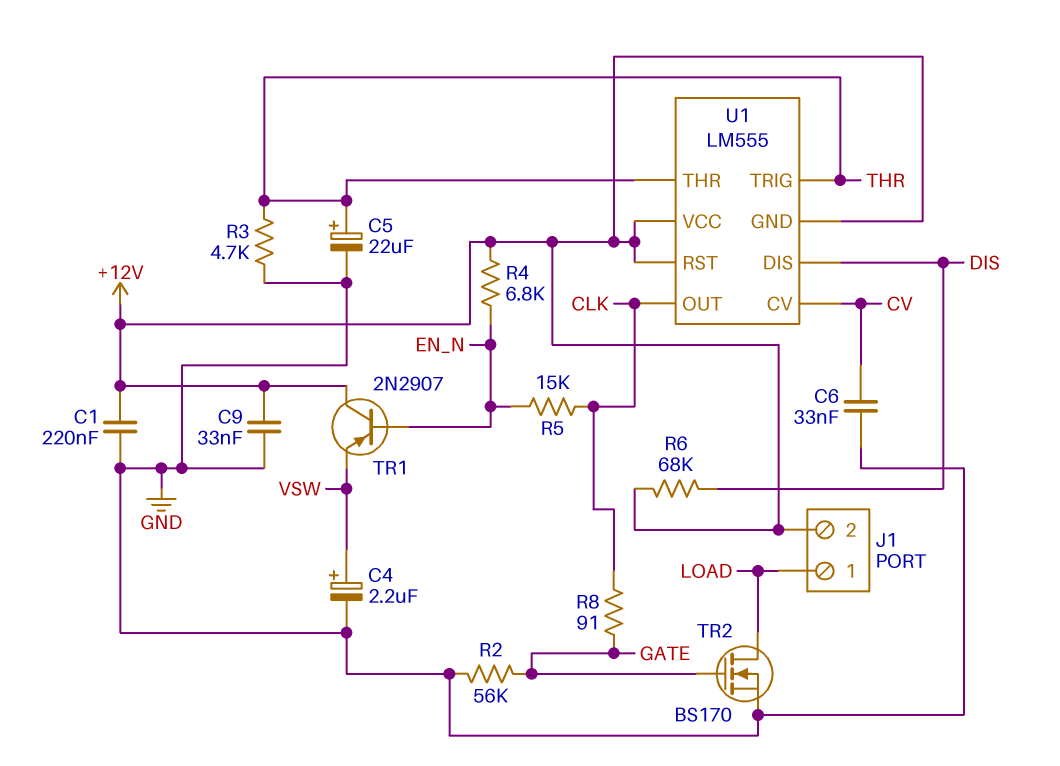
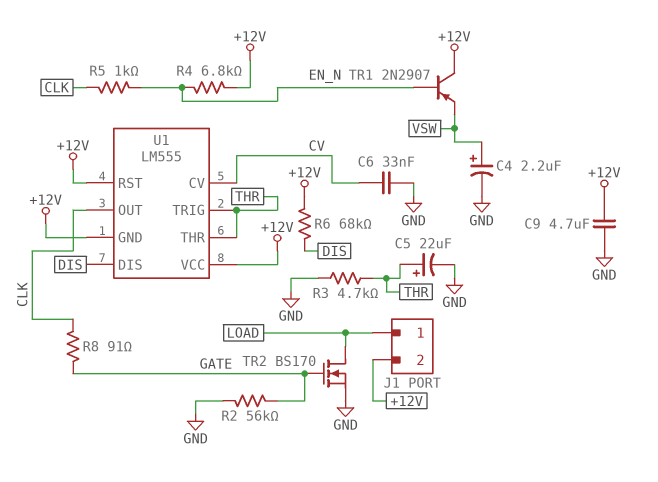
C1: 220nF (+12V, GND) -> none
C9: 33nF (+12V, GND) -> 4.7uF (+12V, GND)
R5: 15k (CLK, EN_N) -> 1k (CLK, EN_N)

